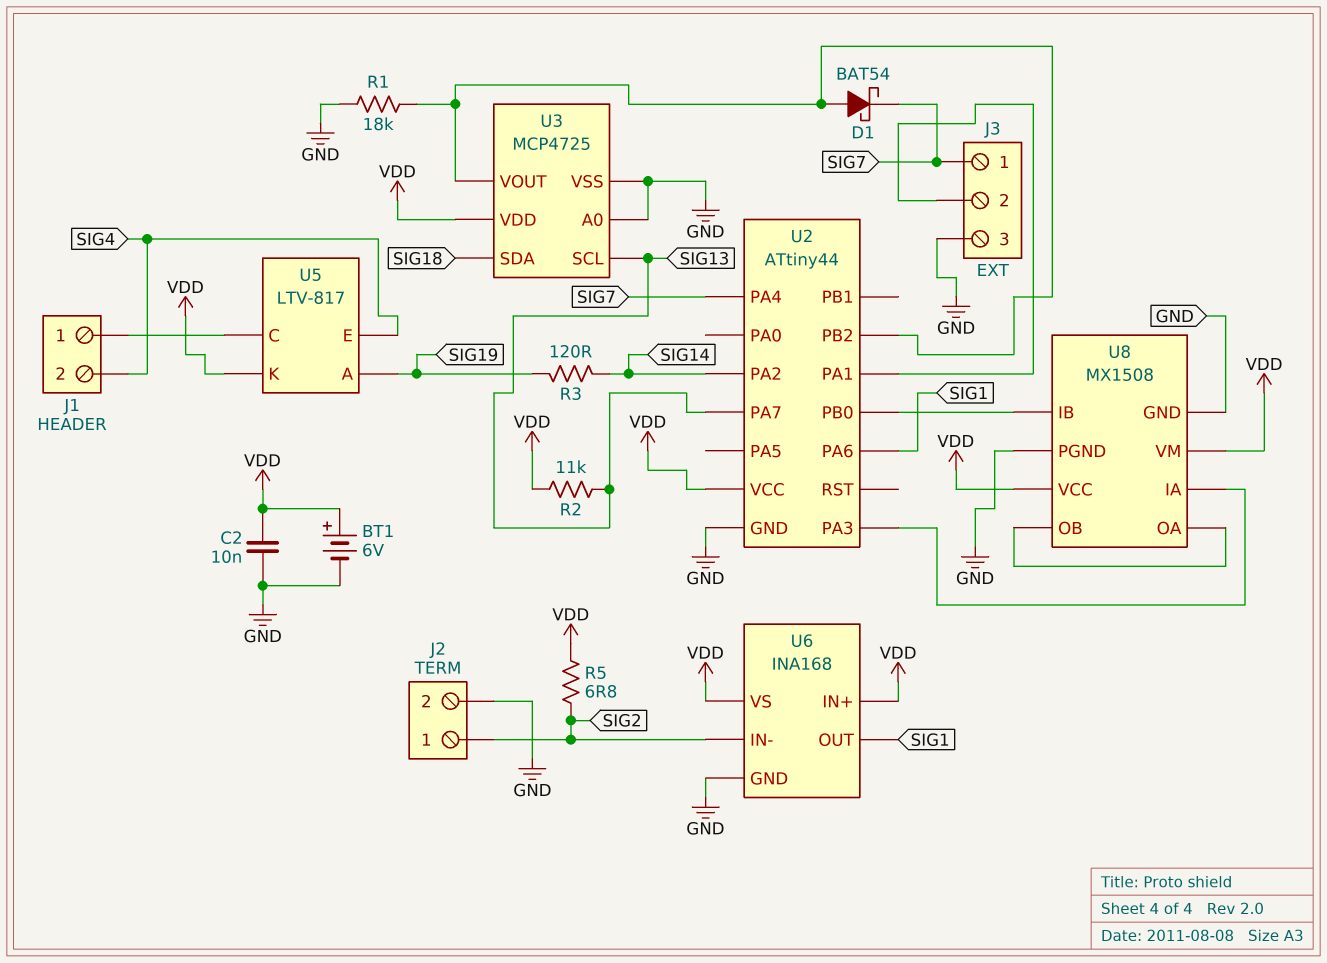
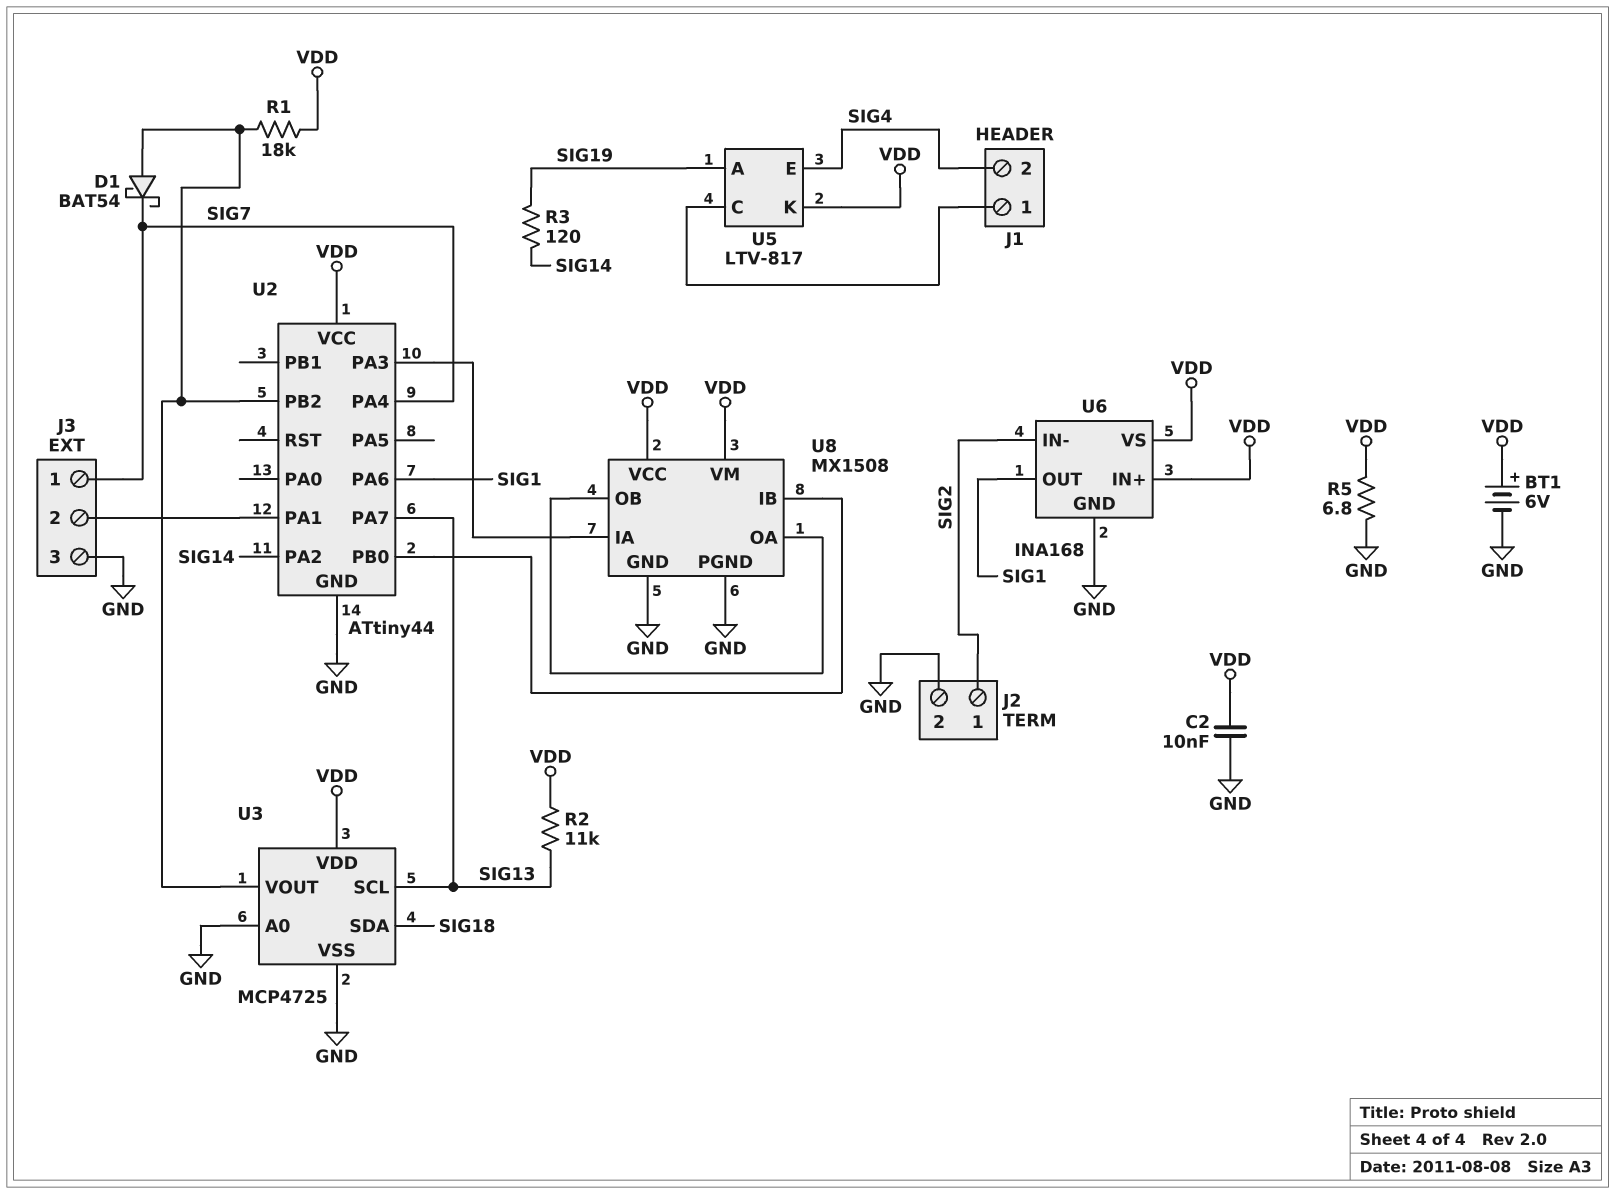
R1: 18k (GND, U2/PB2) -> 18k (U2/PB2, VDD)
R5: 6.8 (SIG2, VDD) -> 6.8 (GND, VDD)

